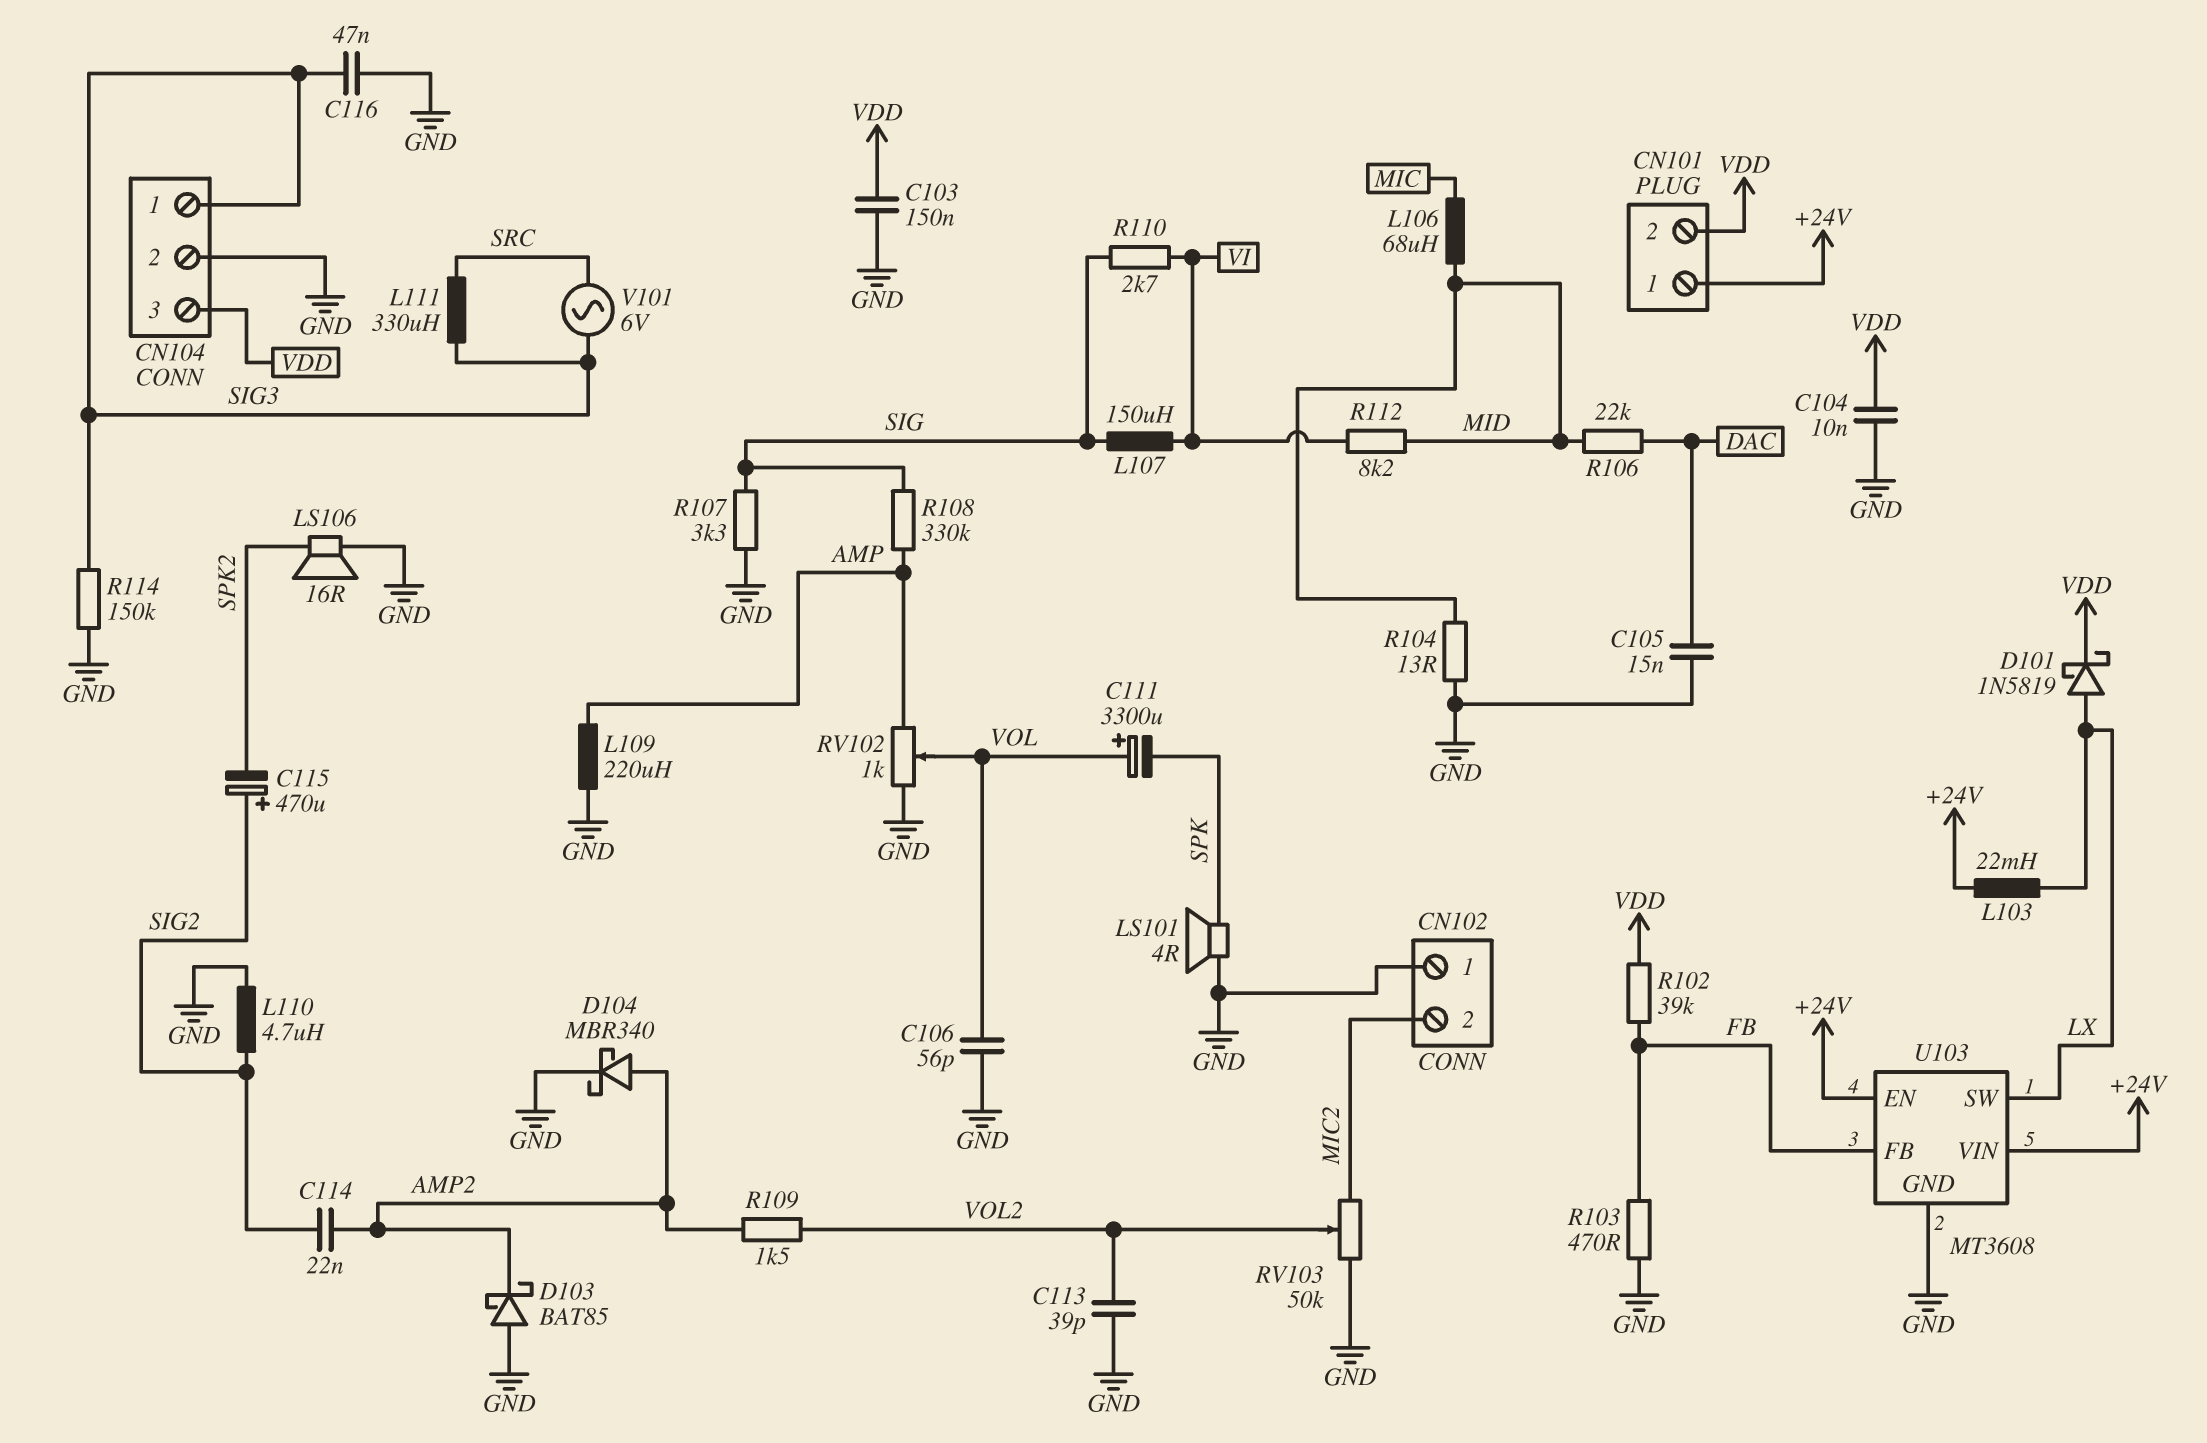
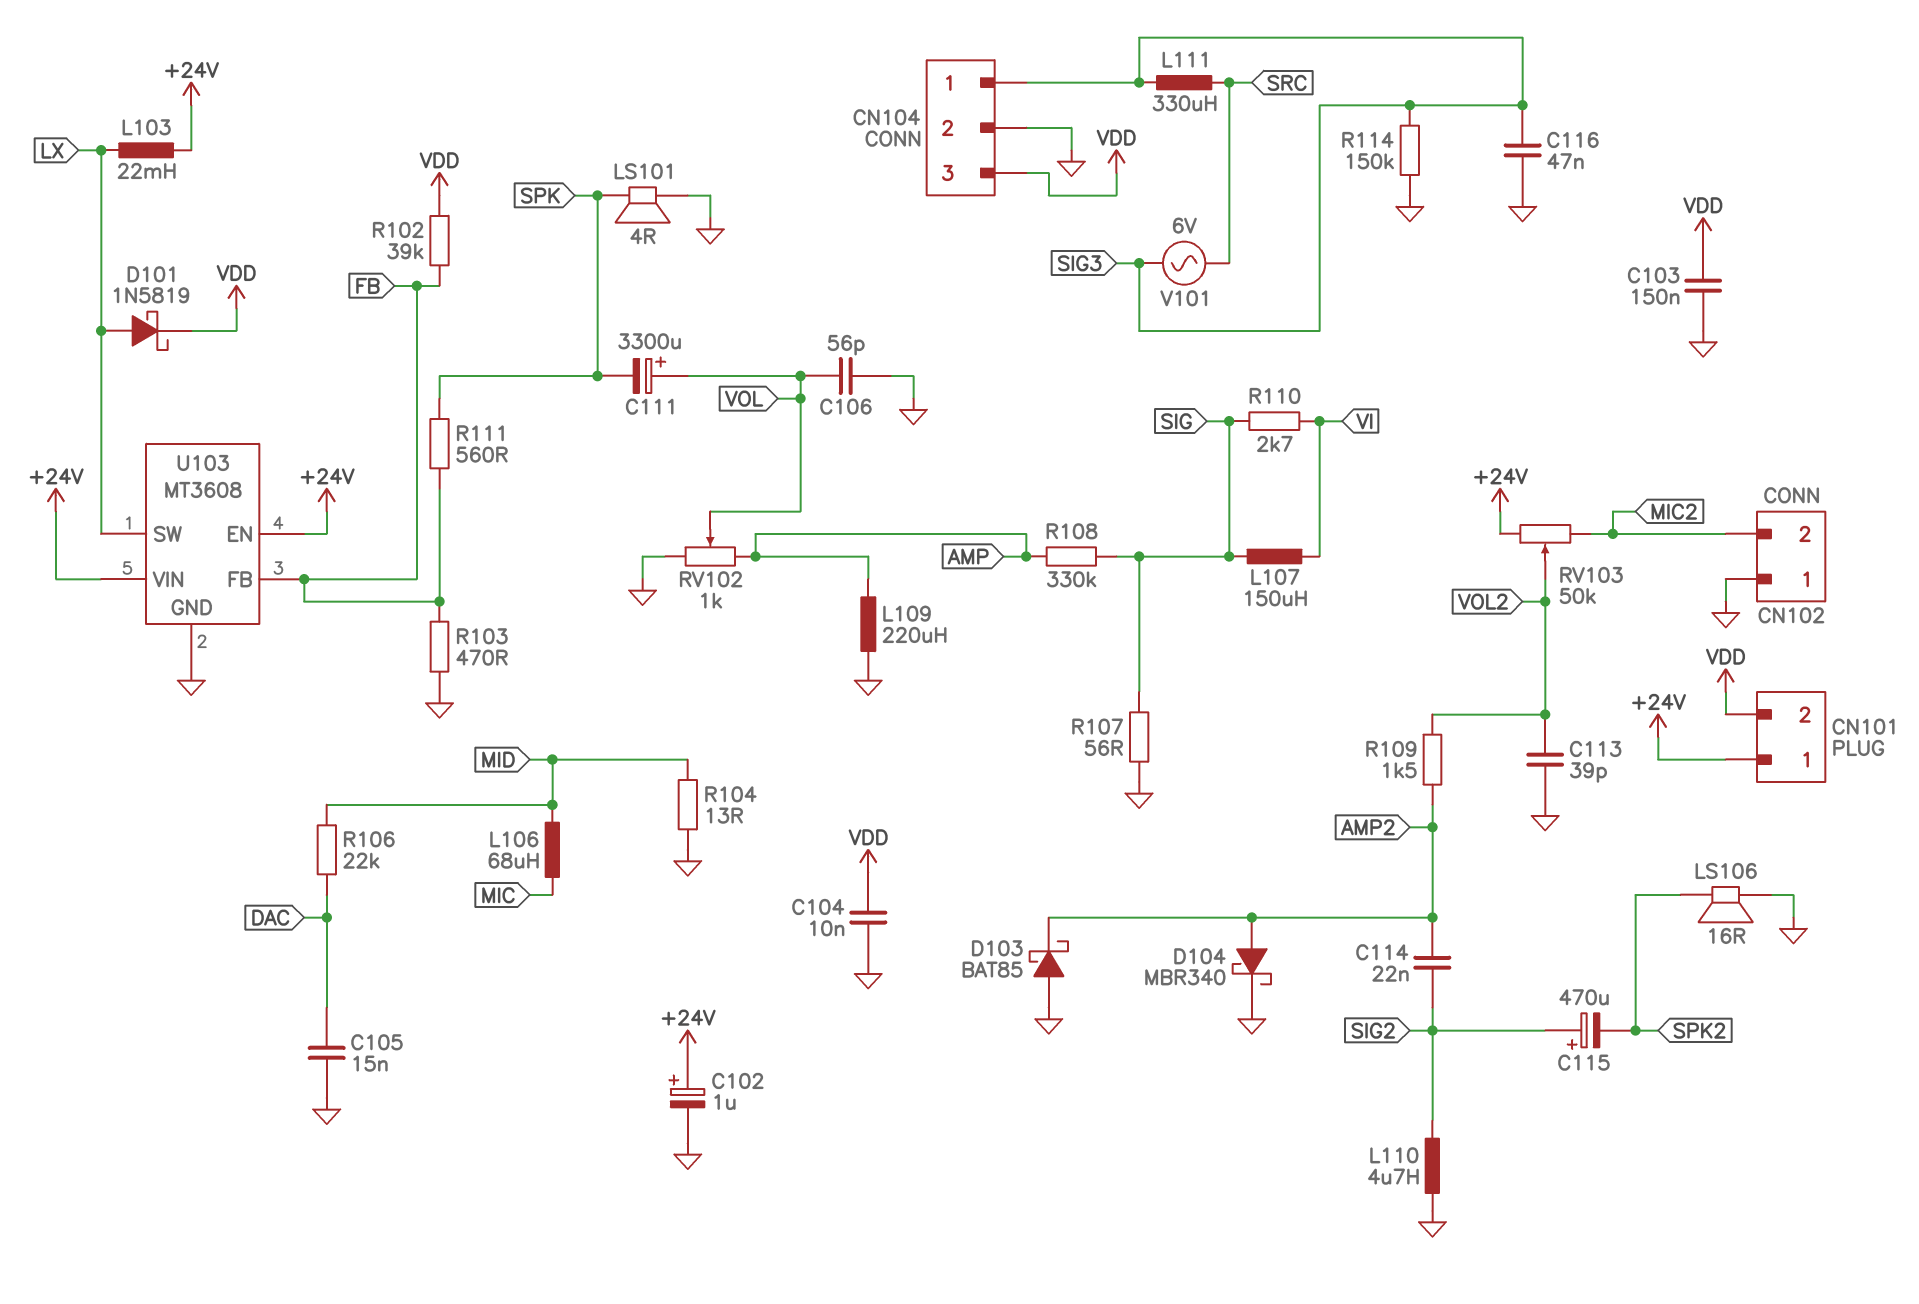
C102: none -> 1uF (plus +24V, minus GND)
R107: 3.3k (GND, SIG) -> 56 (GND, SIG)
R111: none -> 560 (FB, SPK)
R112: 8.2k (MID, VI) -> none
RV103: 50k (GND, MIC2, wiper VOL2) -> 50k (+24V, MIC2, wiper VOL2)

